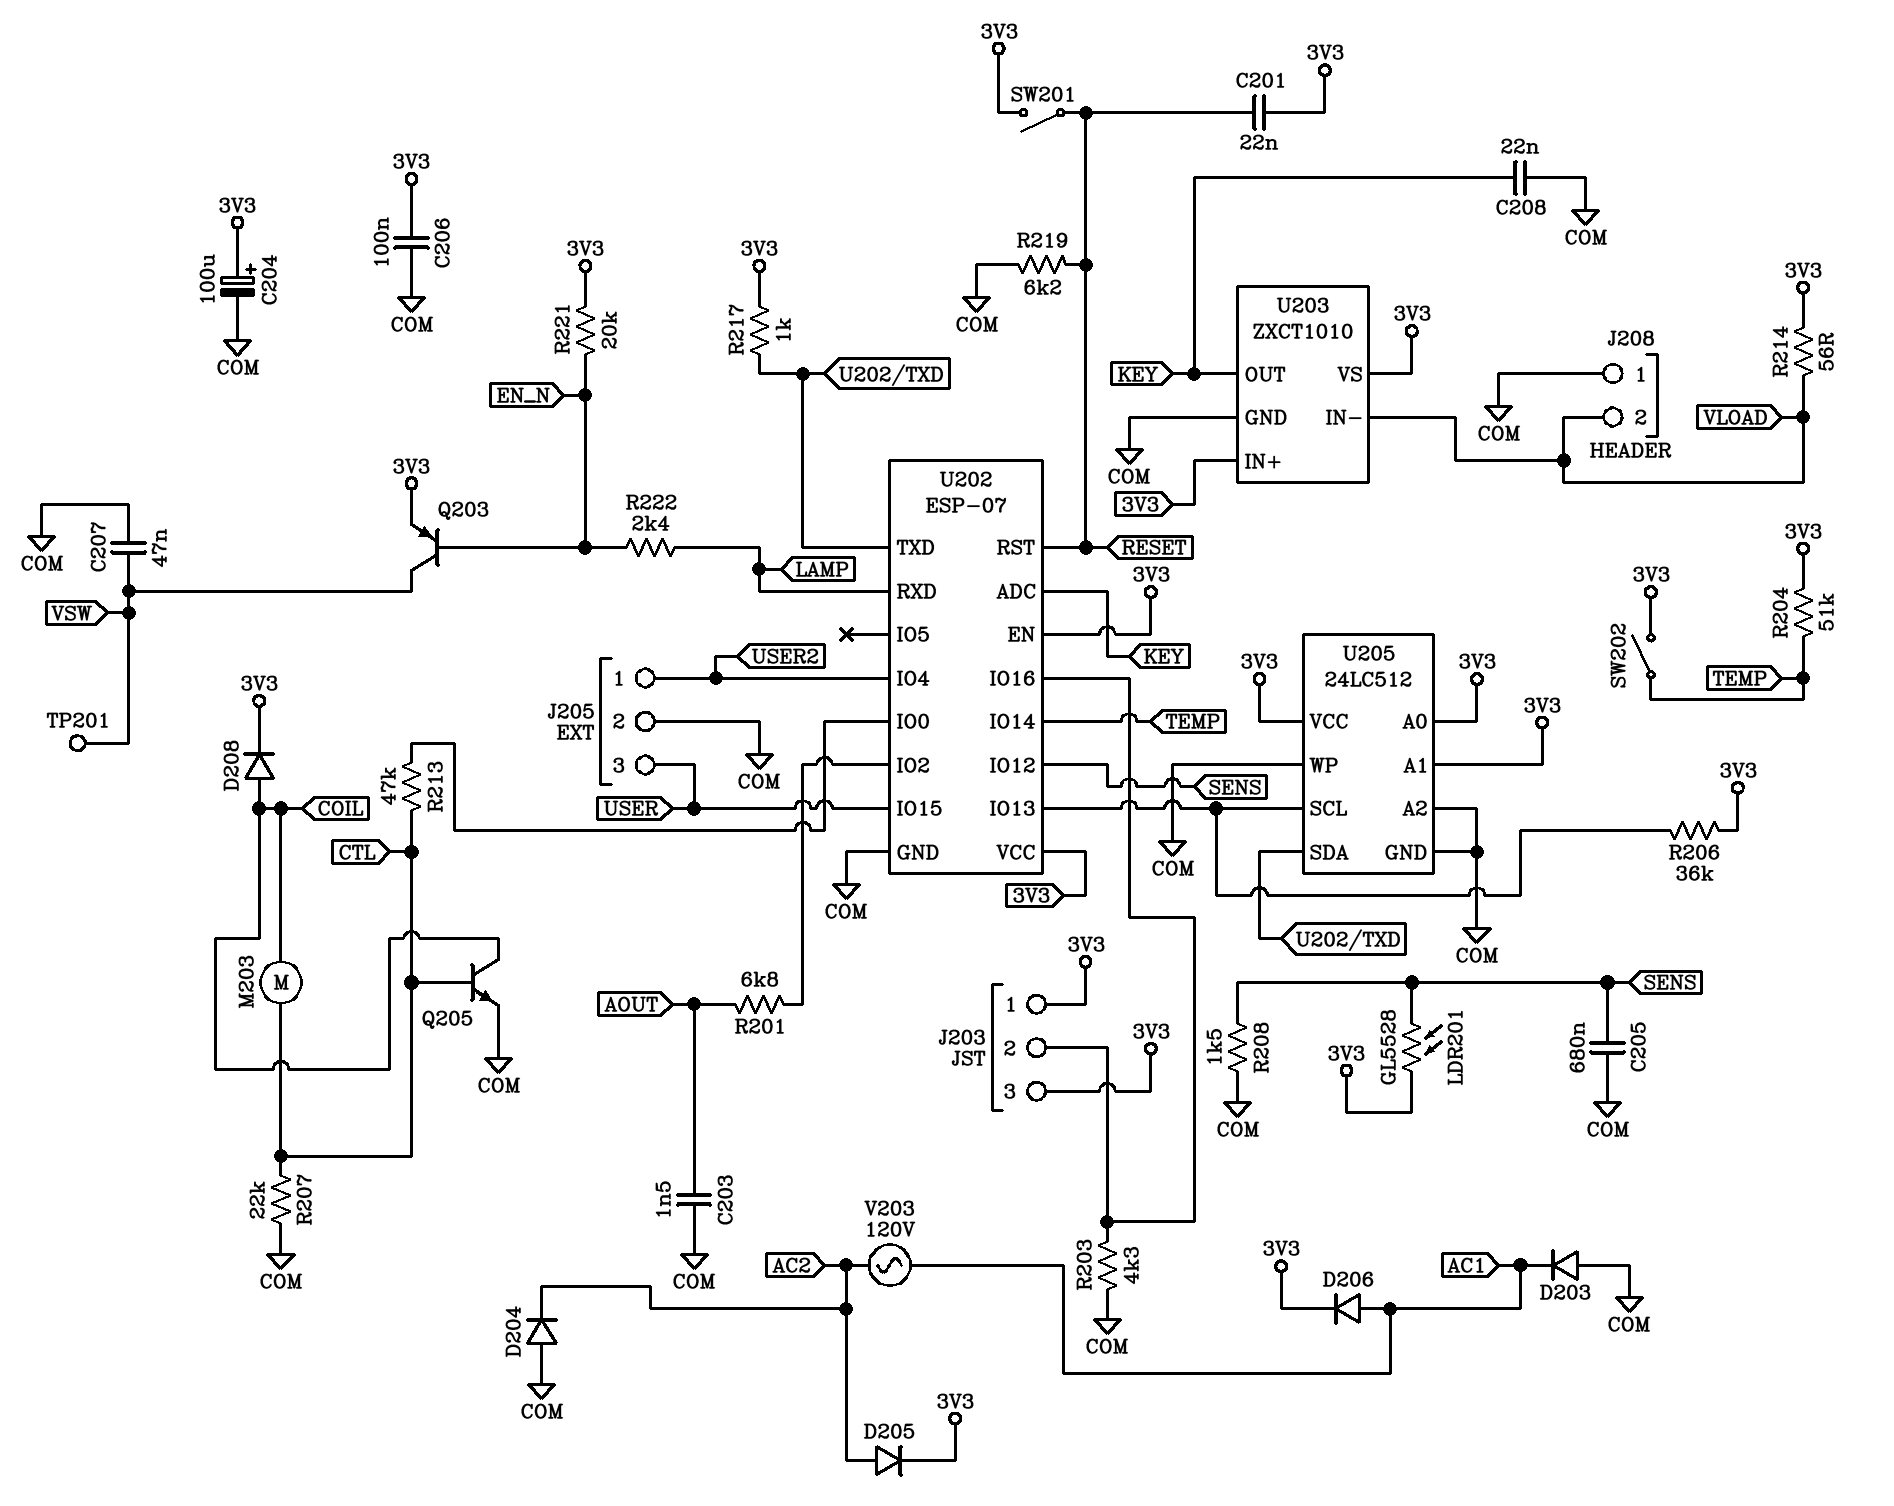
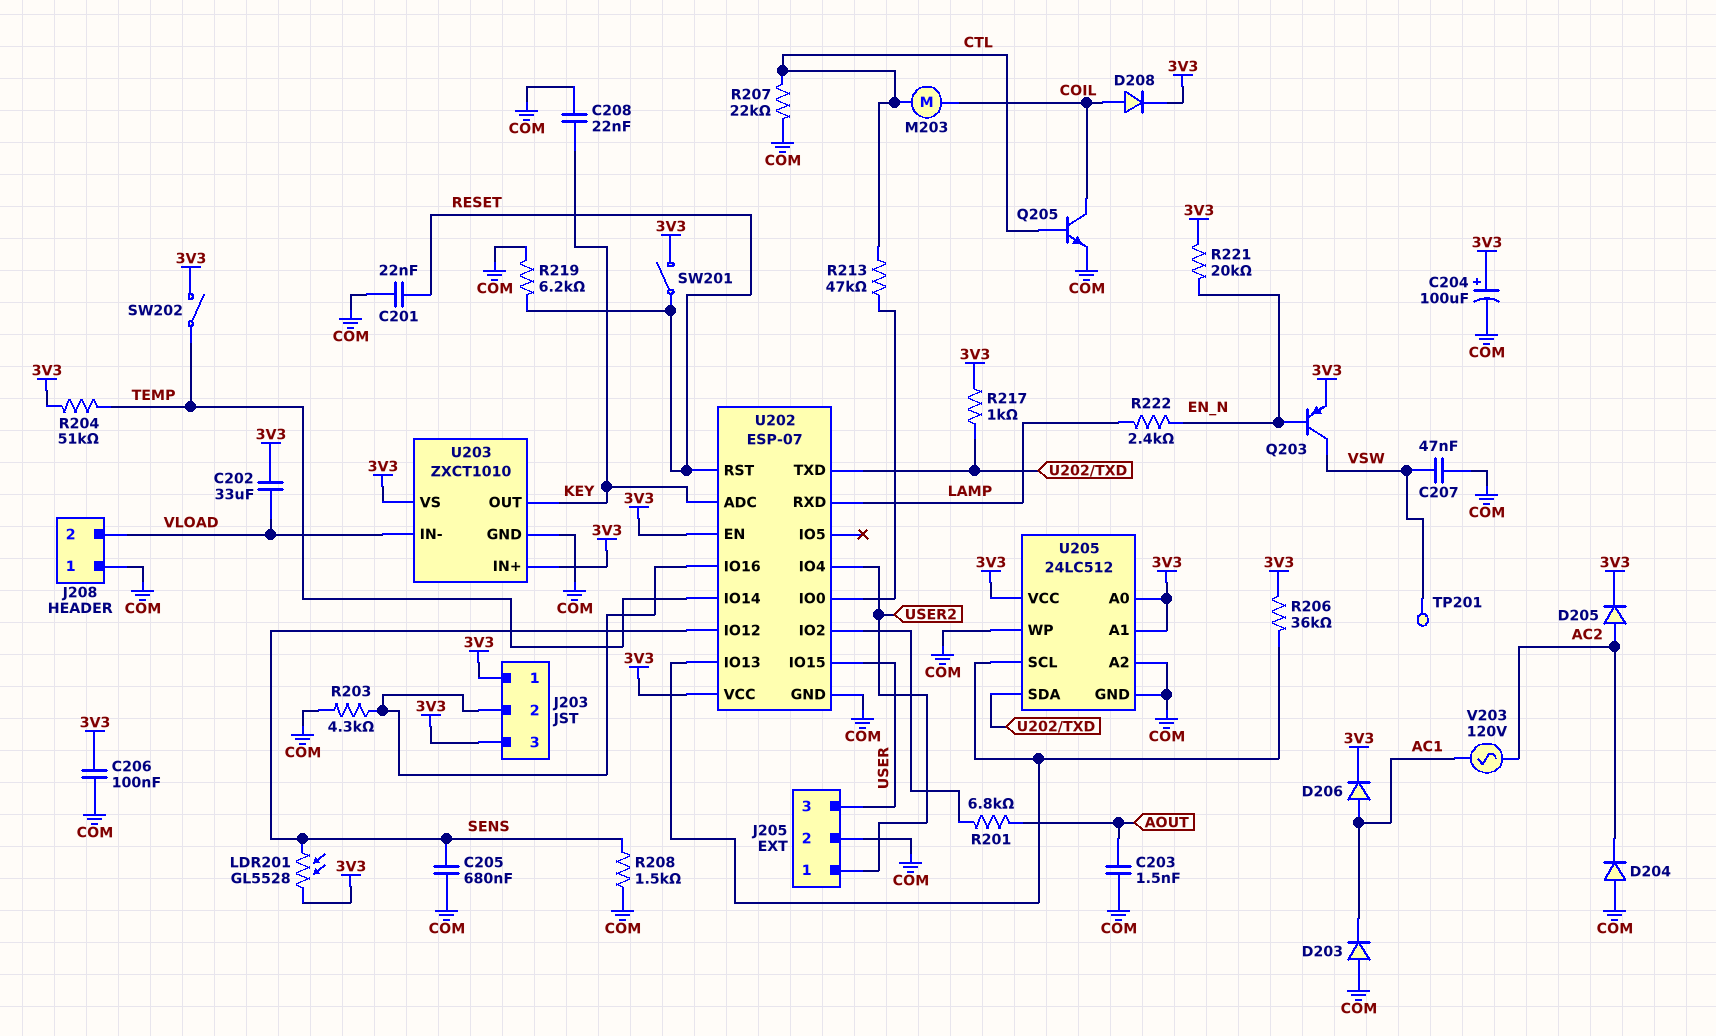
C201: 22nF (3V3, RESET) -> 22nF (COM, RESET)
C202: none -> 33uF (3V3, VLOAD)
R214: 56 (3V3, VLOAD) -> none

